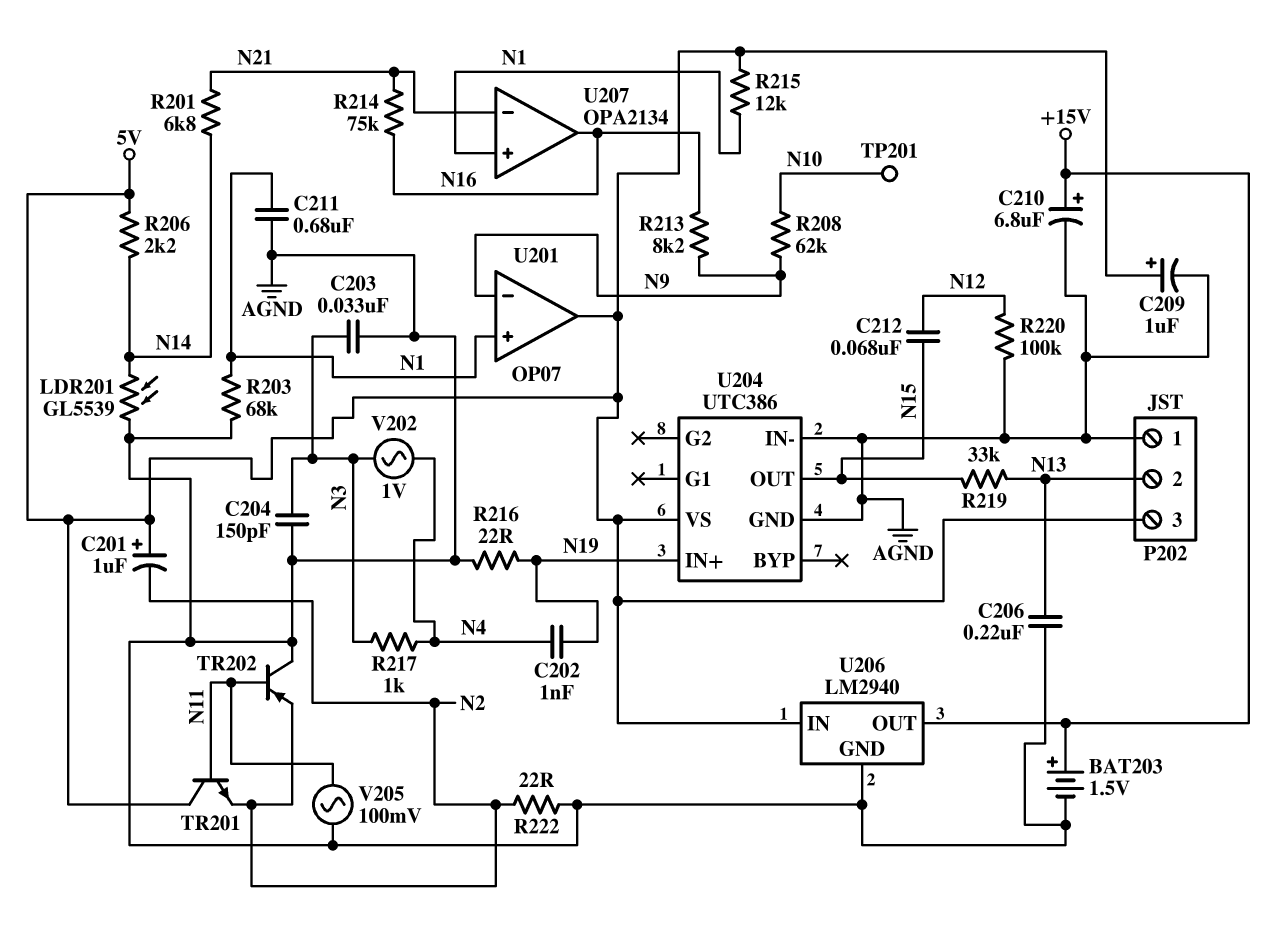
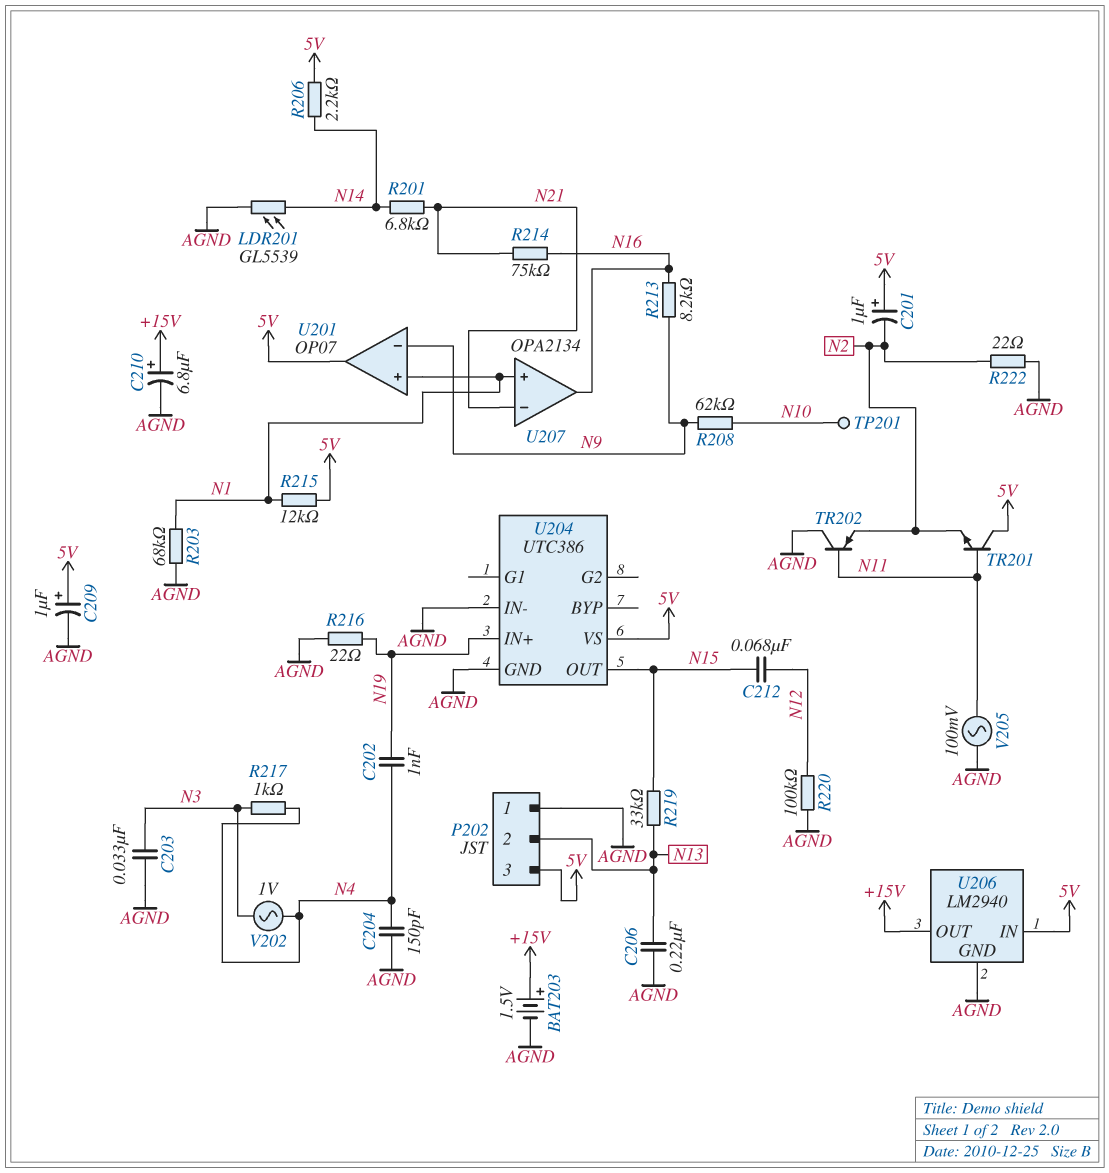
C204: 150pF (AGND, N3) -> 150pF (AGND, N4)
C211: 680nF (AGND, N1) -> none

